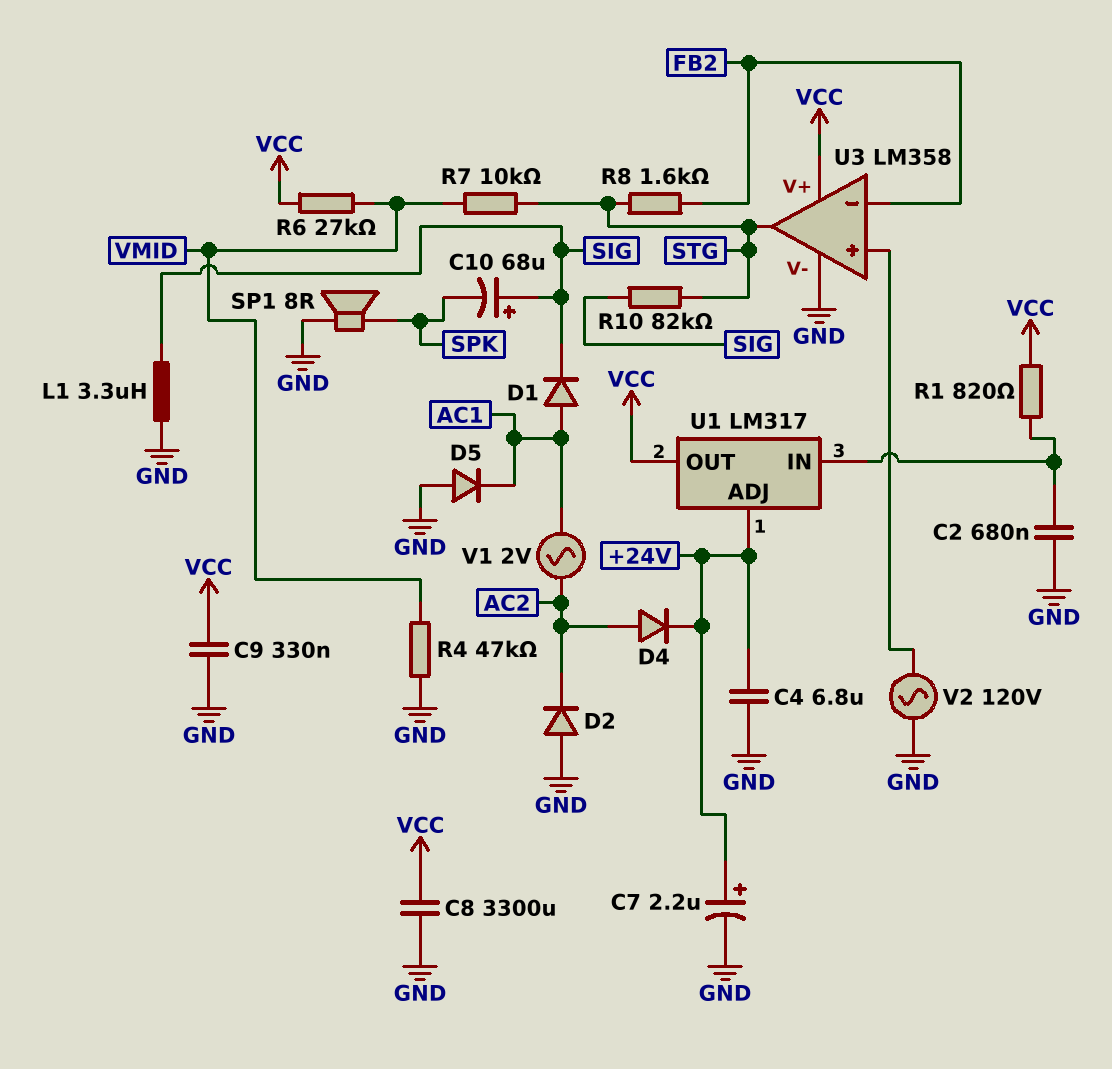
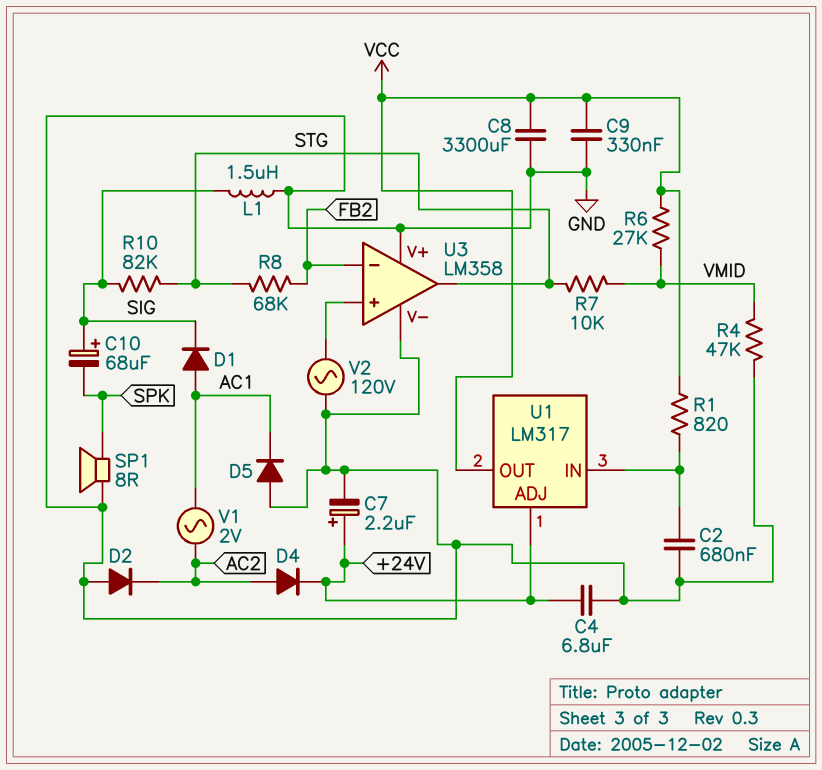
L1: 3.3uH (GND, SIG) -> 1.5uH (GND, SIG)
R8: 1.6k (FB2, STG) -> 68k (FB2, STG)
U3 pin V+: VCC -> GND

